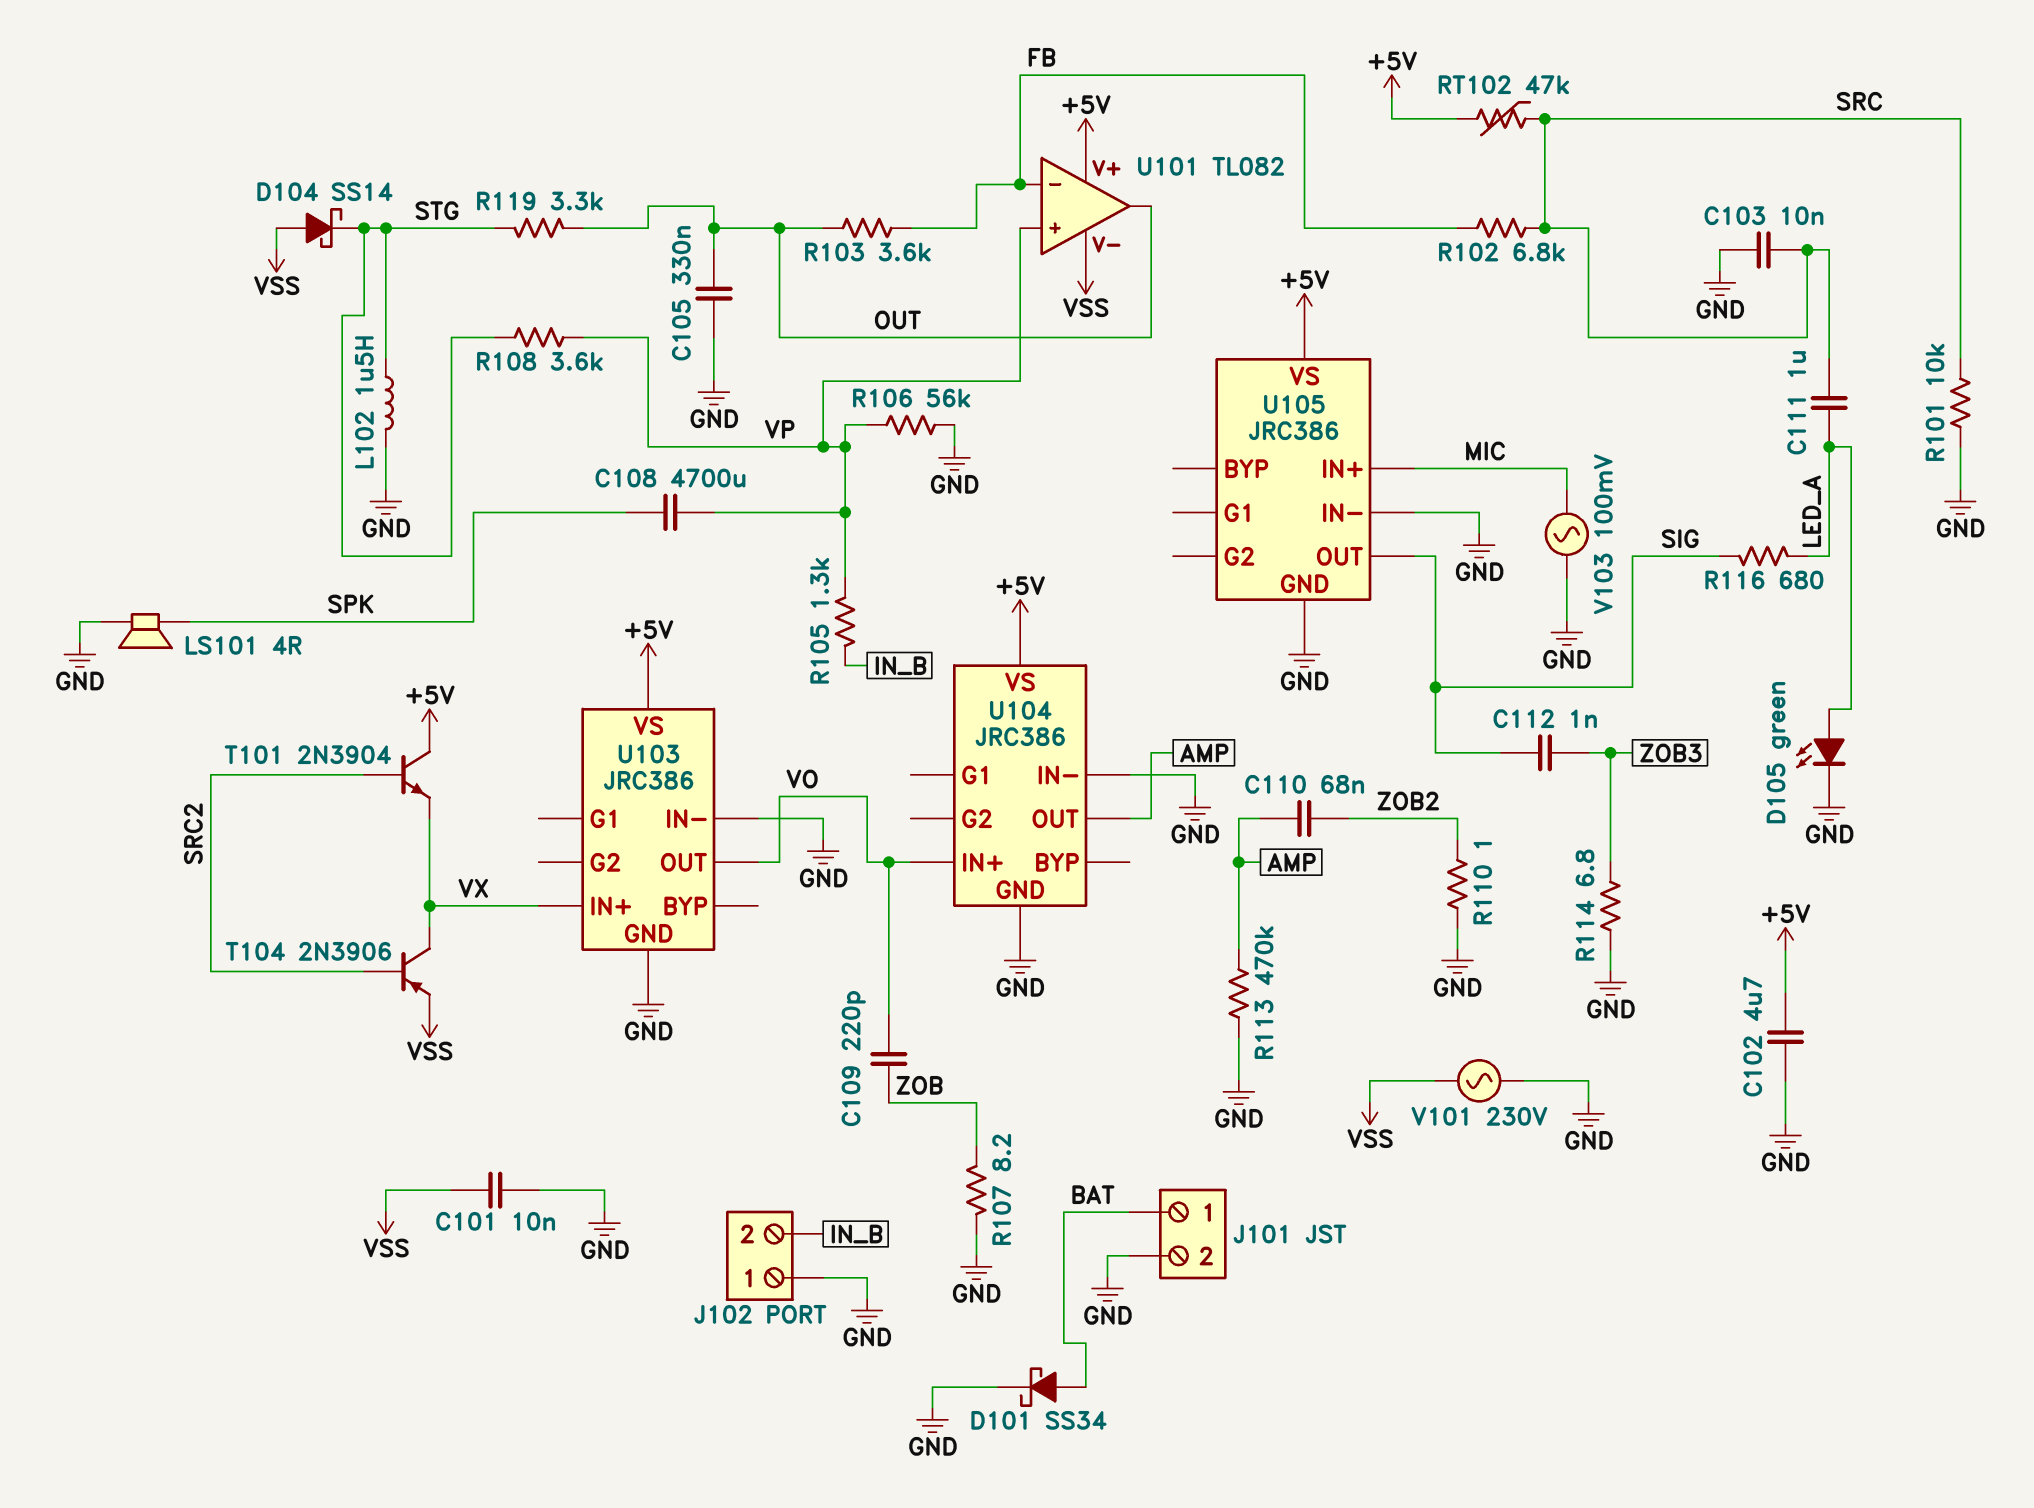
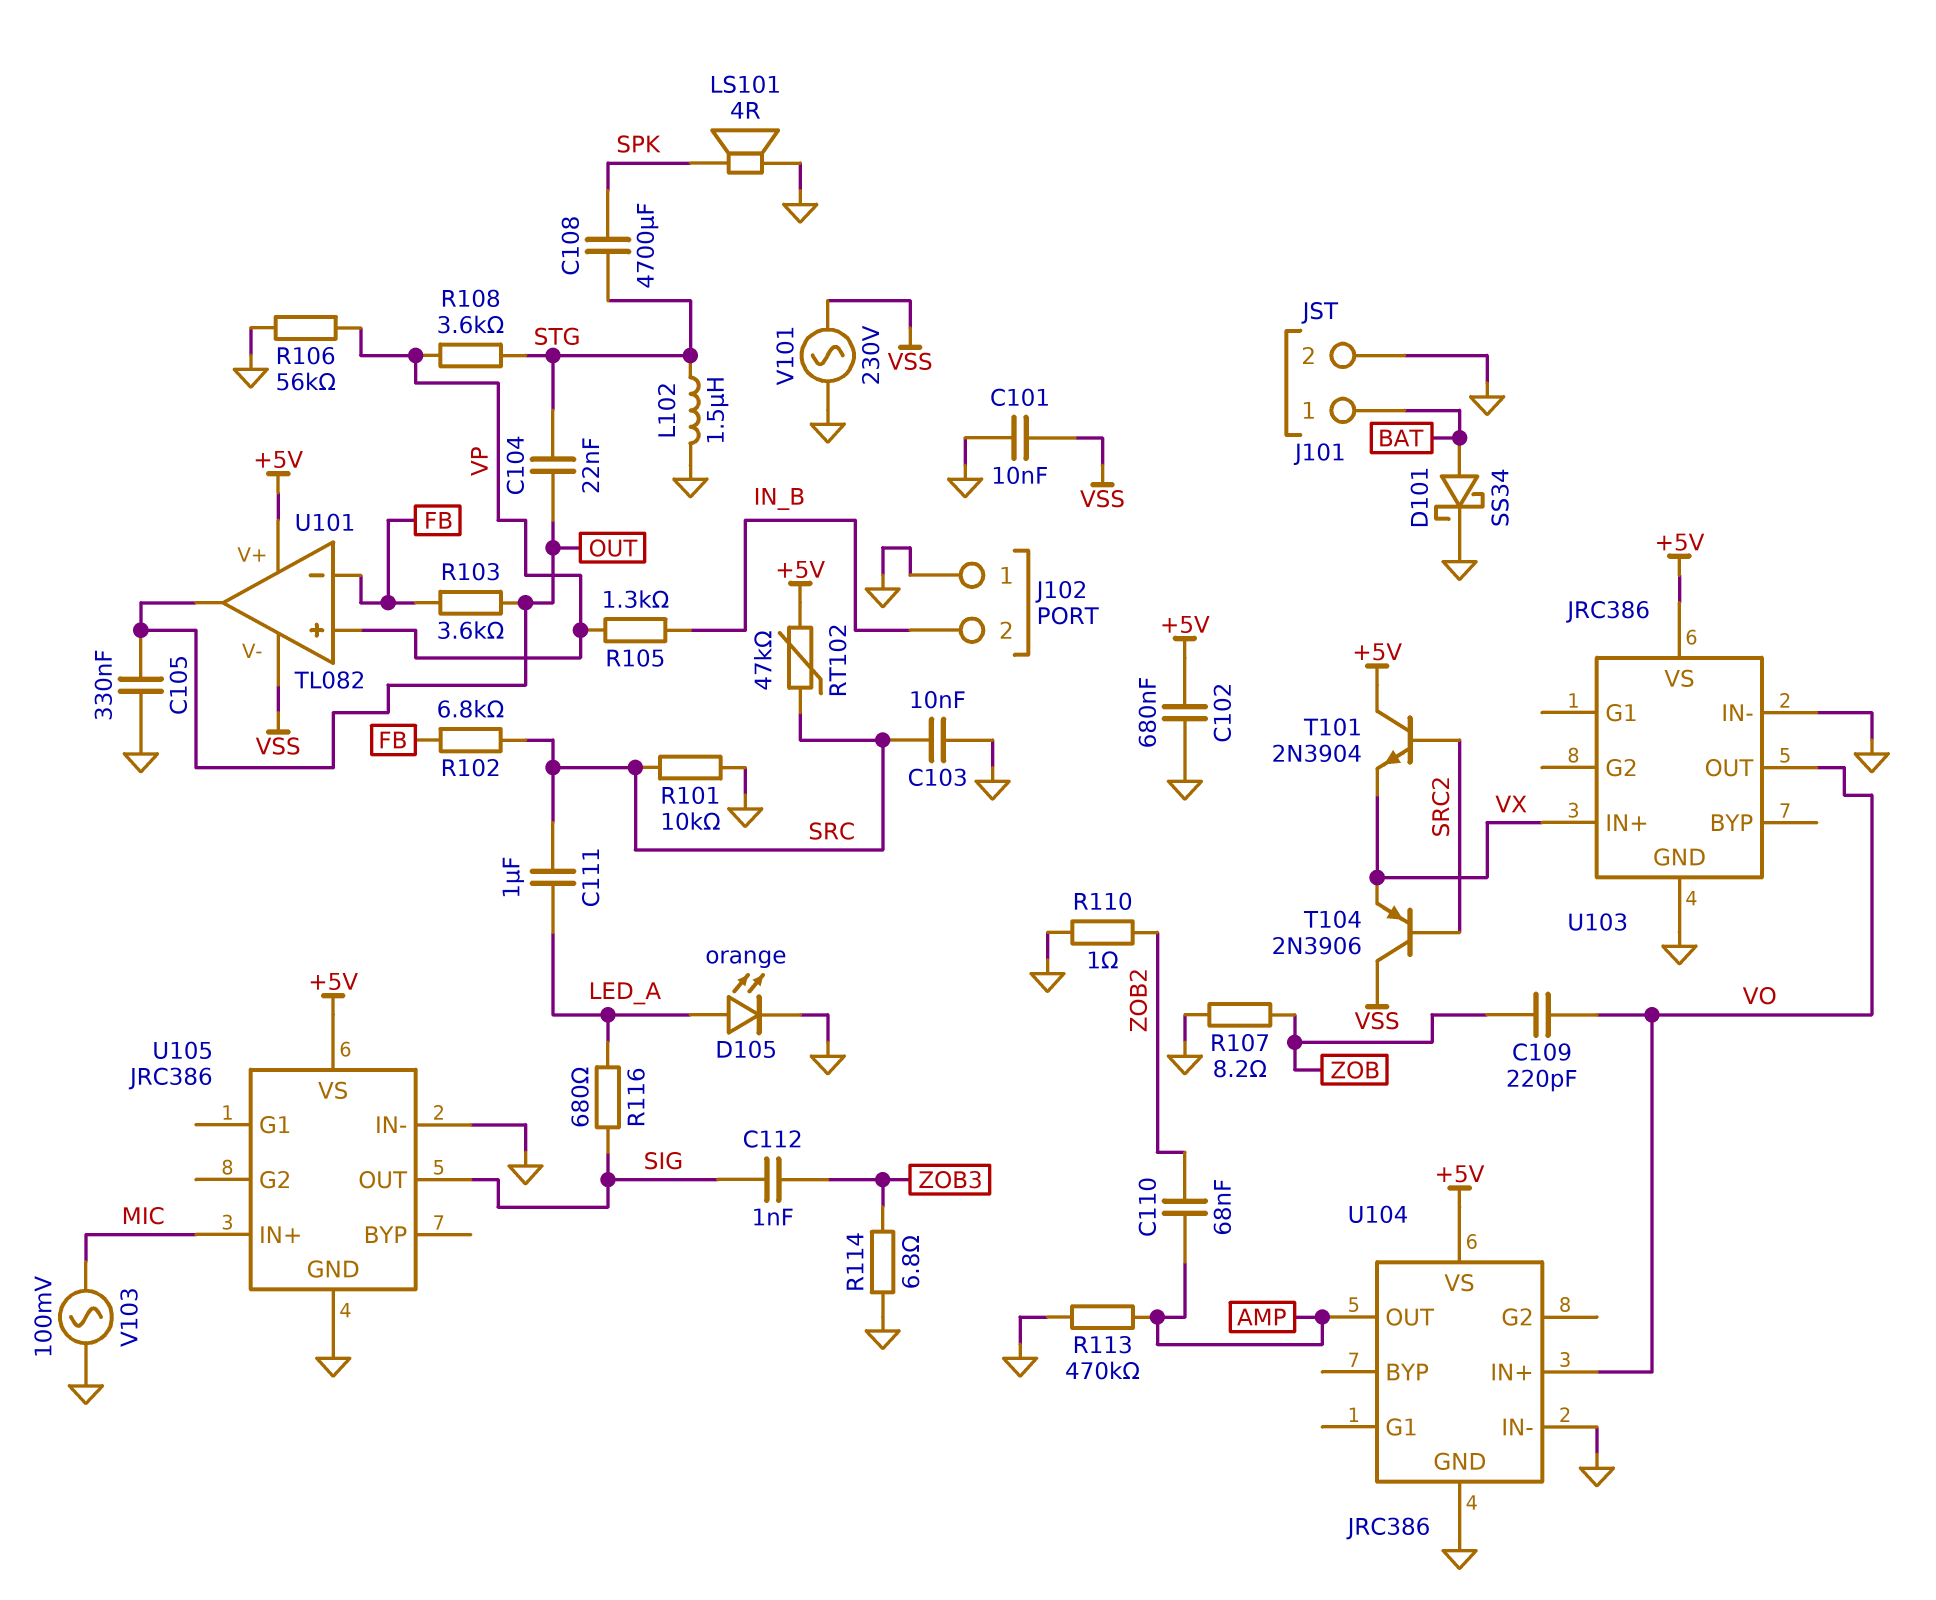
C102: 4.7uF (+5V, GND) -> 680nF (+5V, GND)
C104: none -> 22nF (OUT, STG)
C108: 4700uF (SPK, VP) -> 4700uF (SPK, STG)
D104: schottky SS14 (A VSS, K STG) -> none
D105: LED green (A LED_A, K GND) -> LED orange (A LED_A, K GND)
R119: 3.3k (OUT, STG) -> none
T104: PNP 2N3906 (B SRC2, C VX, E VSS) -> PNP 2N3906 (B SRC2, C VSS, E VX)

